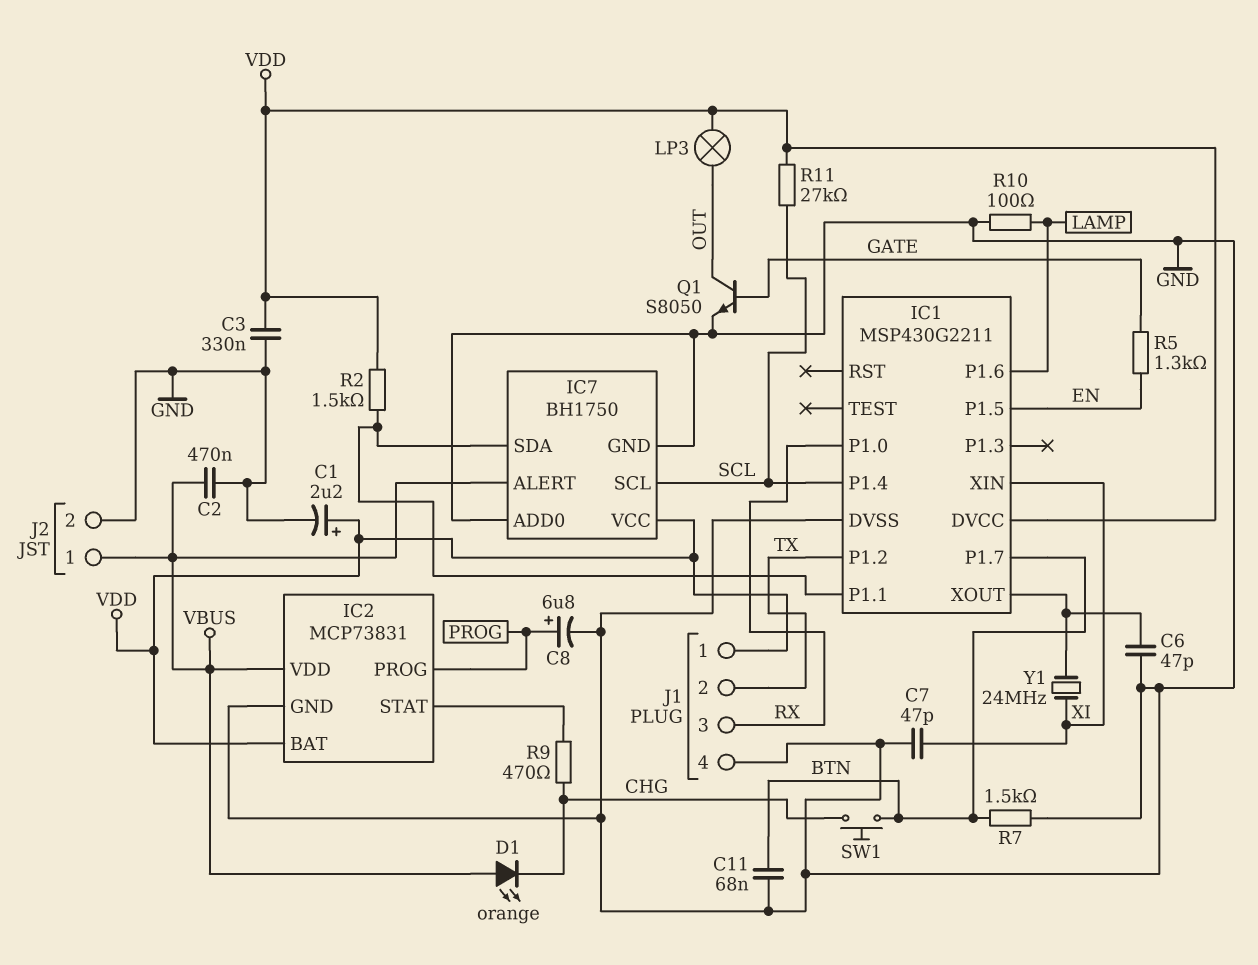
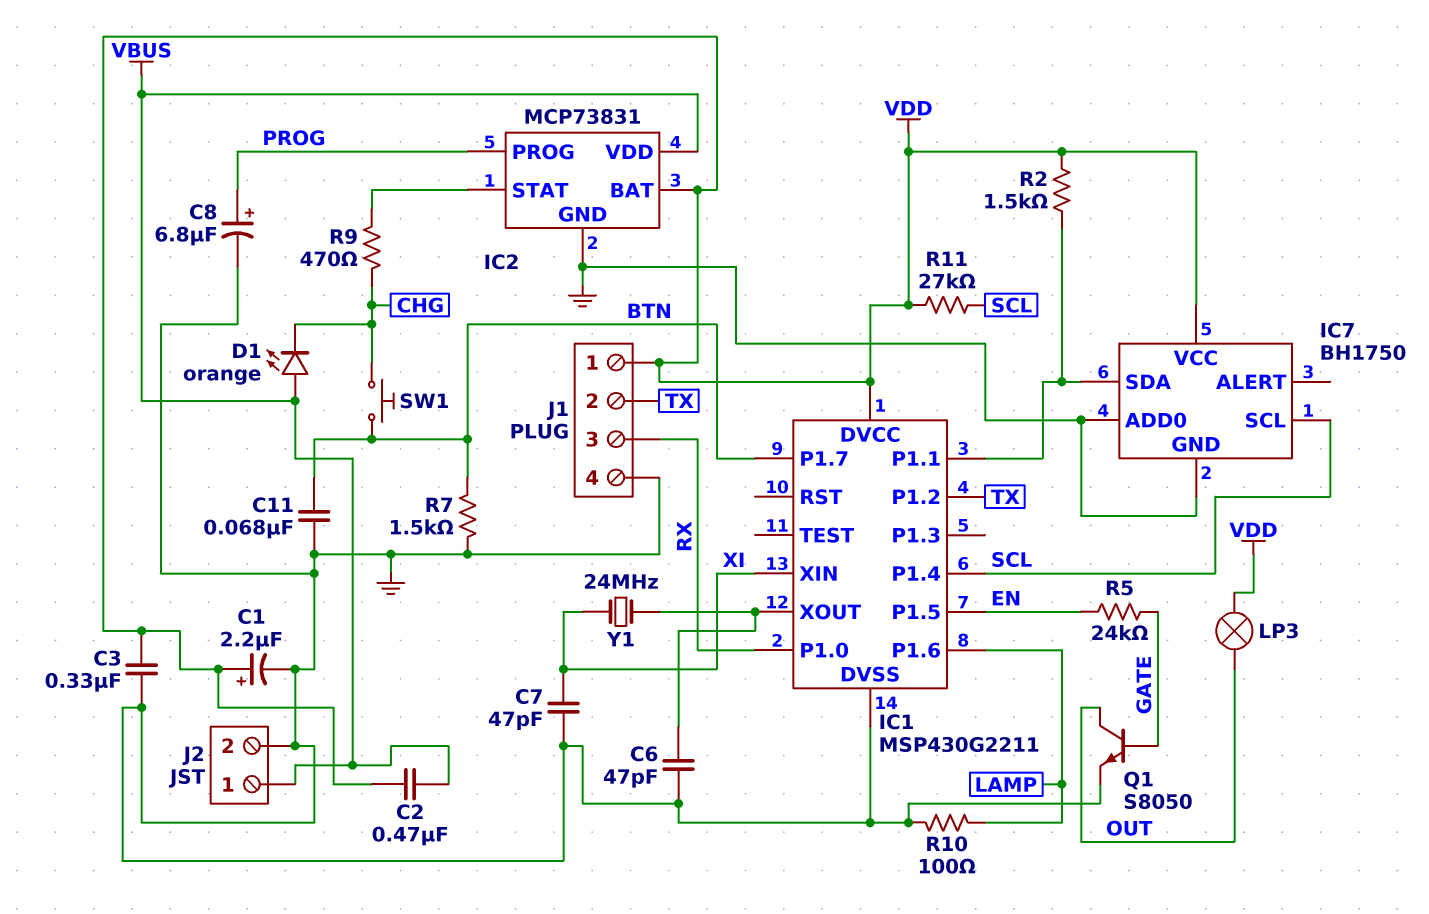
C2: 470nF (GND, VBUS) -> 470nF (VBUS, VDD)
IC7 pin ALERT: VBUS -> none
R5: 1.3k (EN, GATE) -> 24k (EN, GATE)

